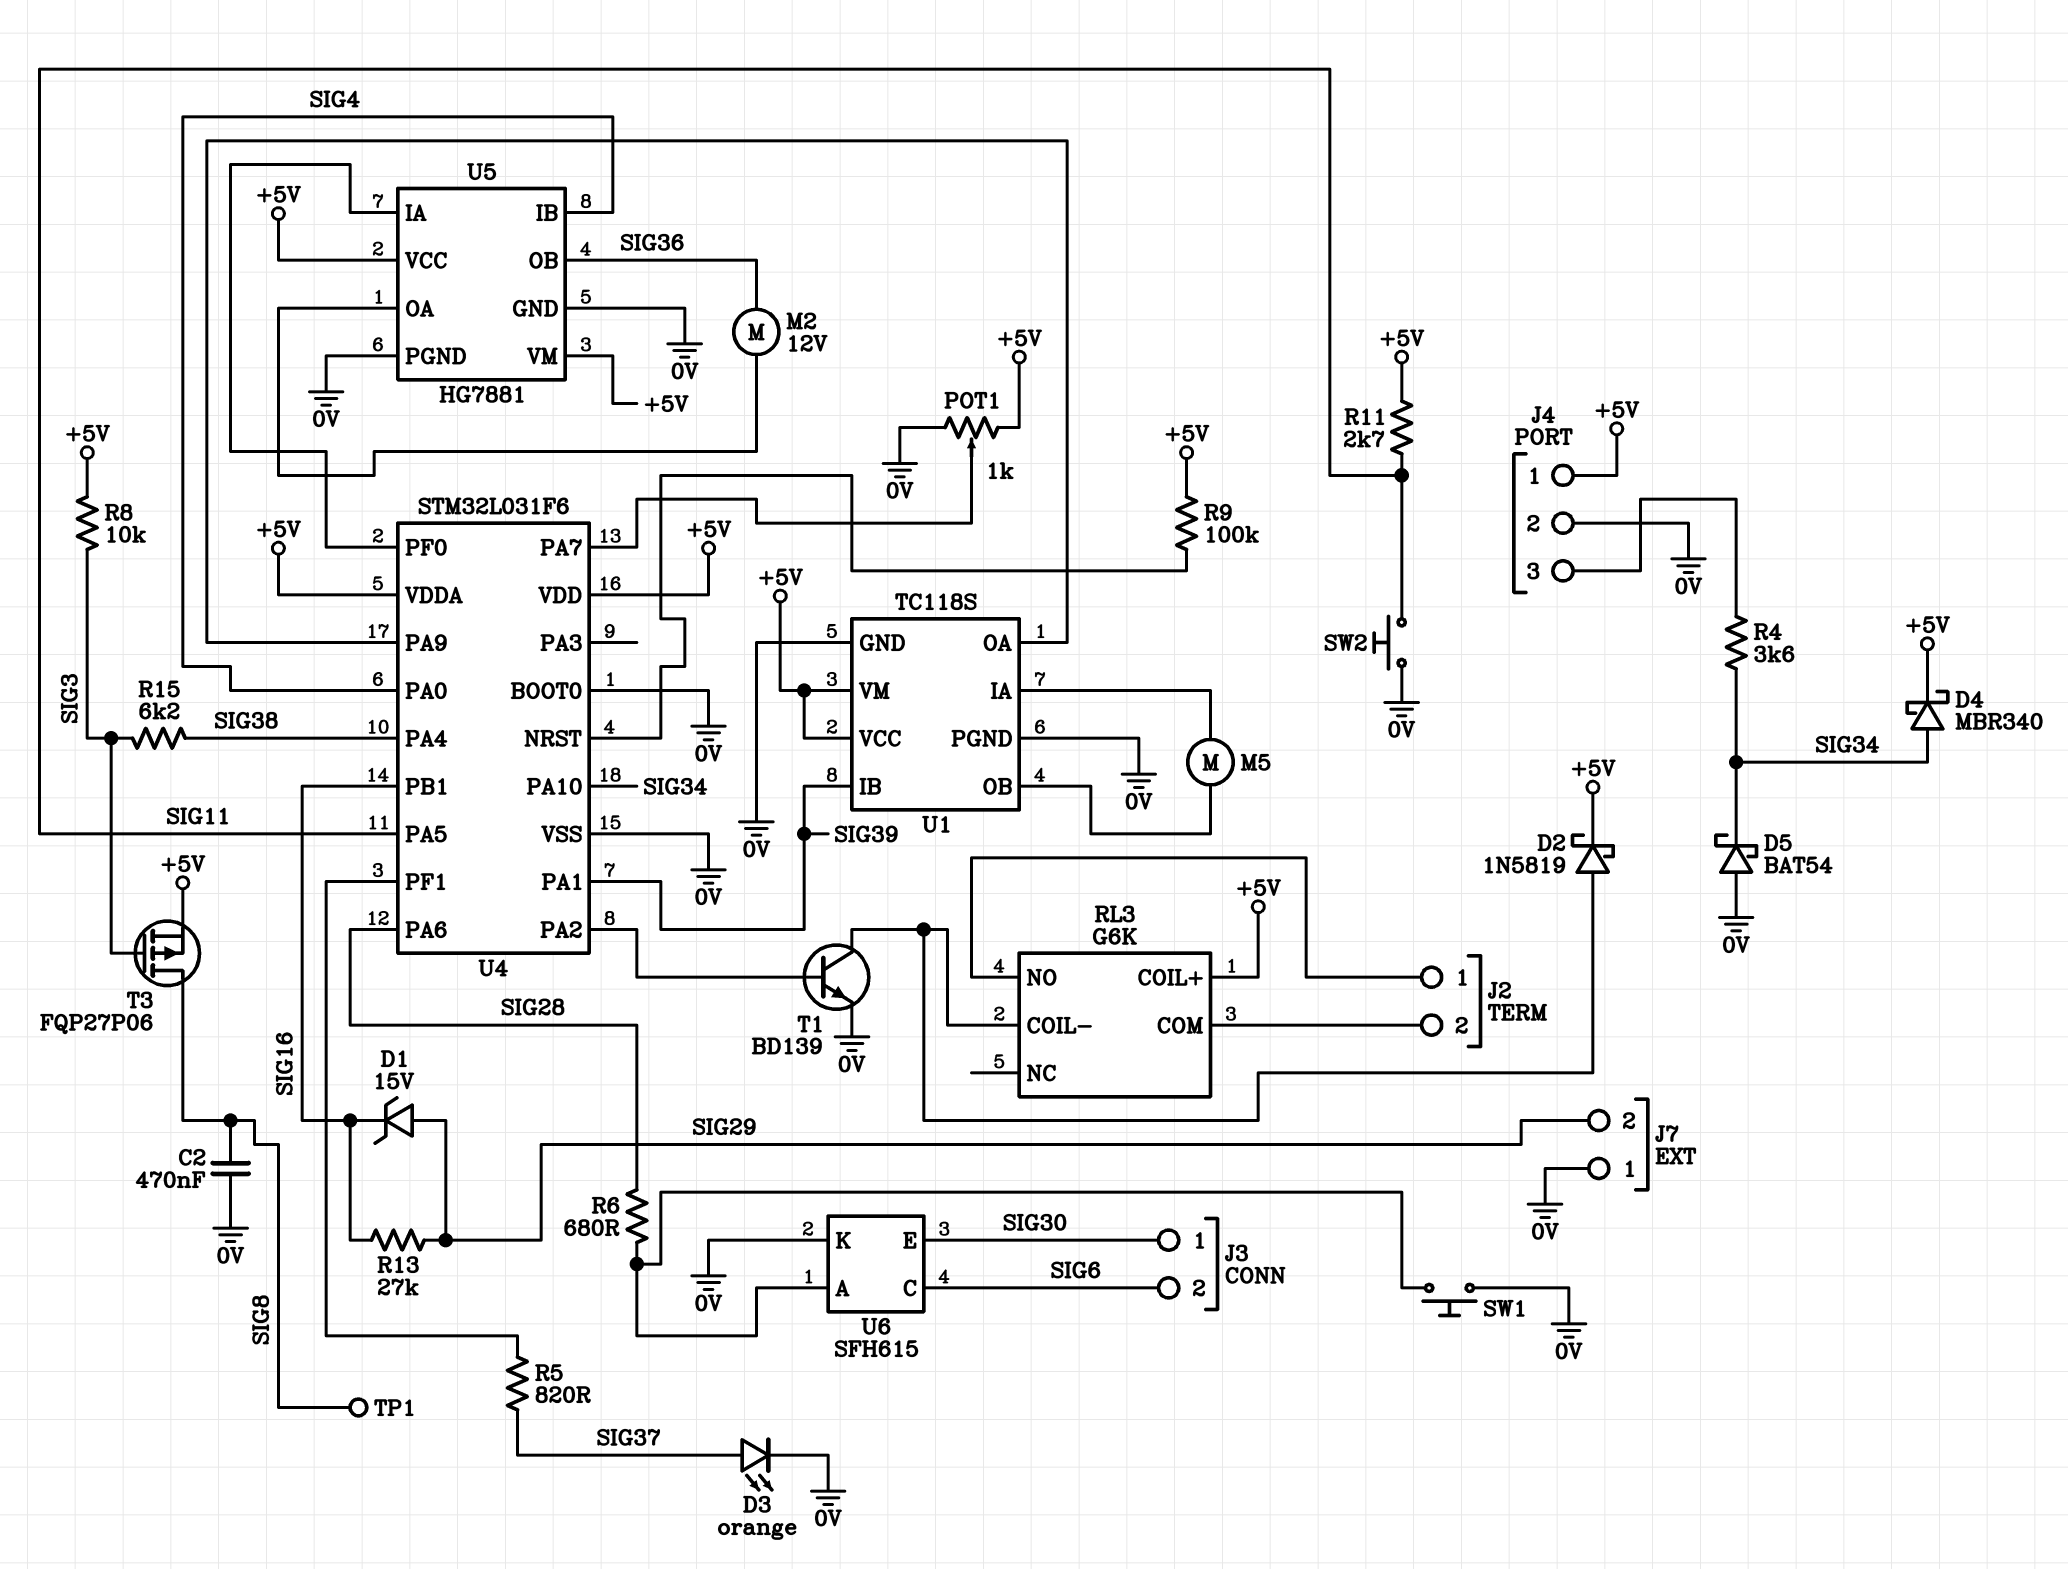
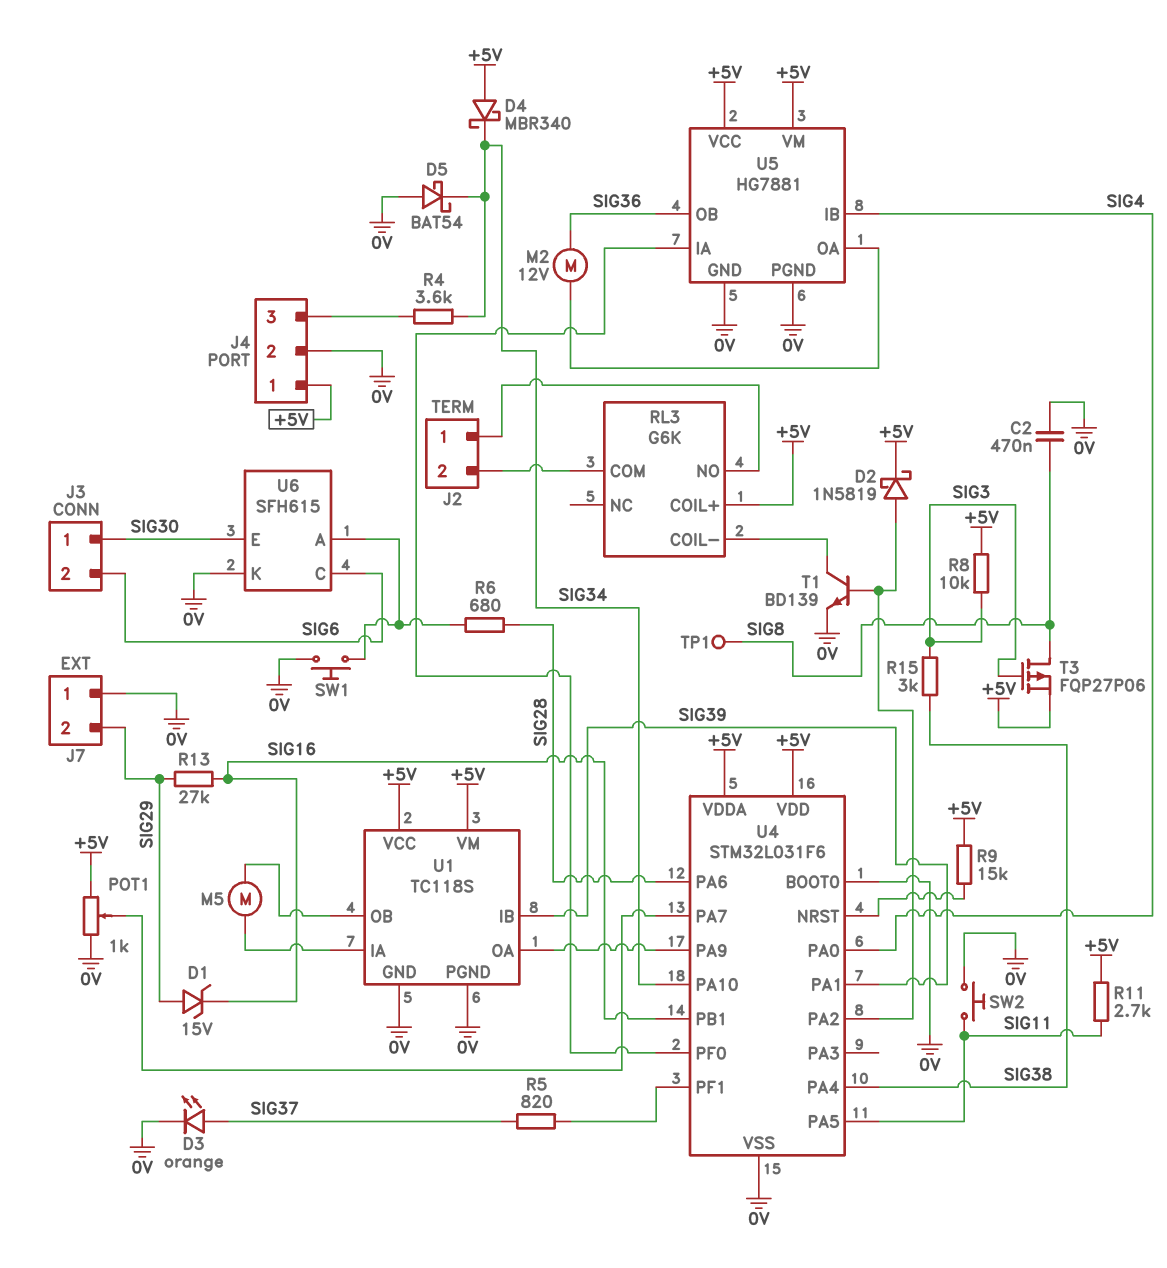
D2: schottky 1N5819 (A RL3/COIL-, K +5V) -> schottky 1N5819 (A U4/PA2, K +5V)
D4: schottky MBR340 (A SIG34, K +5V) -> schottky MBR340 (A +5V, K SIG34)
R9: 100k (+5V, U4/NRST) -> 15k (+5V, U4/NRST)
R15: 6.2k (SIG3, SIG38) -> 3k (SIG3, SIG38)

